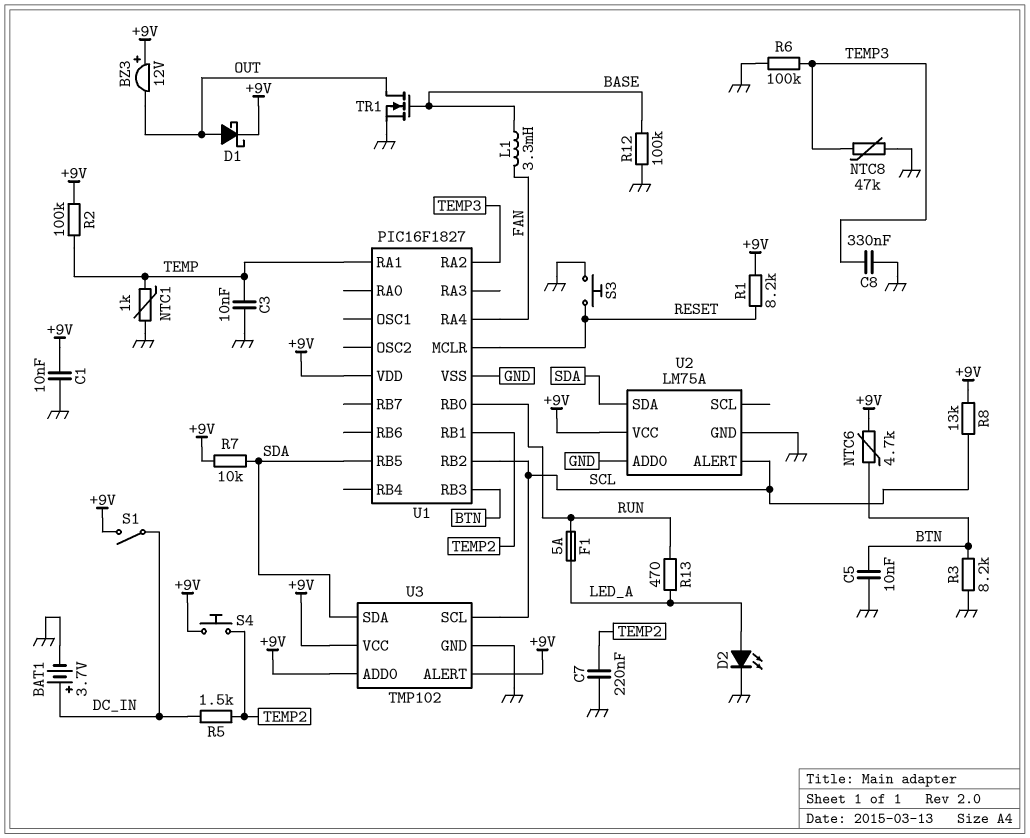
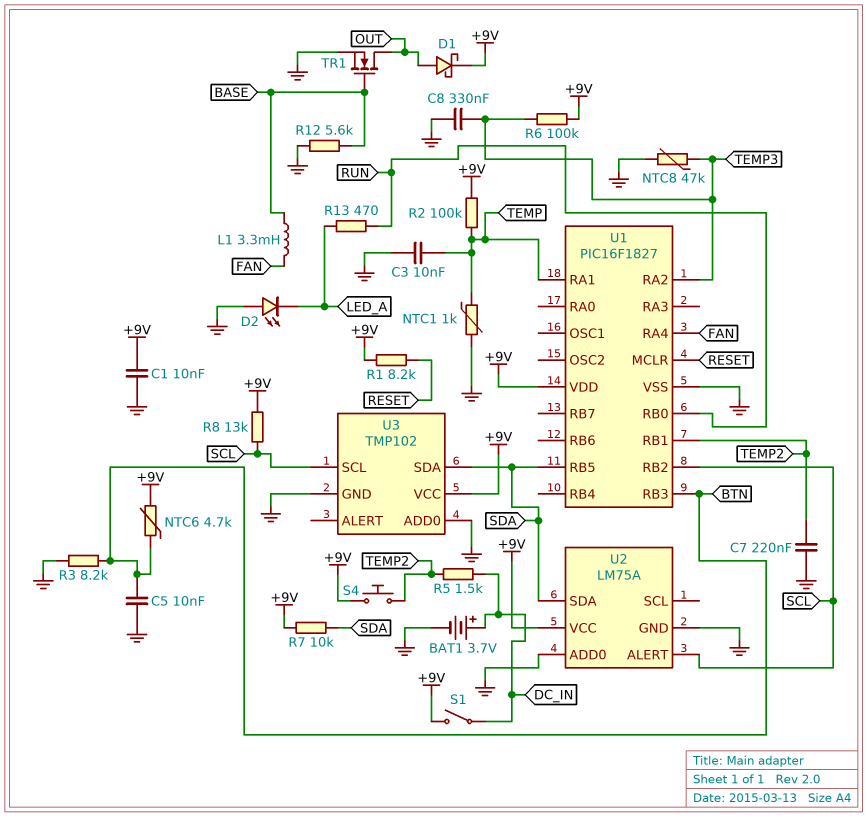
BZ3: buzzer 12V (plus +9V, minus OUT) -> none
D2: LED (A LED_A, K GND) -> LED (A GND, K LED_A)
F1: 5A (LED_A, RUN) -> none
R6: 100k (GND, TEMP3) -> 100k (+9V, TEMP3)
R12: 100k (BASE, GND) -> 5.6k (BASE, GND)
S3: button (GND, RESET) -> none
U3 pin ADD0: +9V -> GND
U3 pin ALERT: +9V -> none

